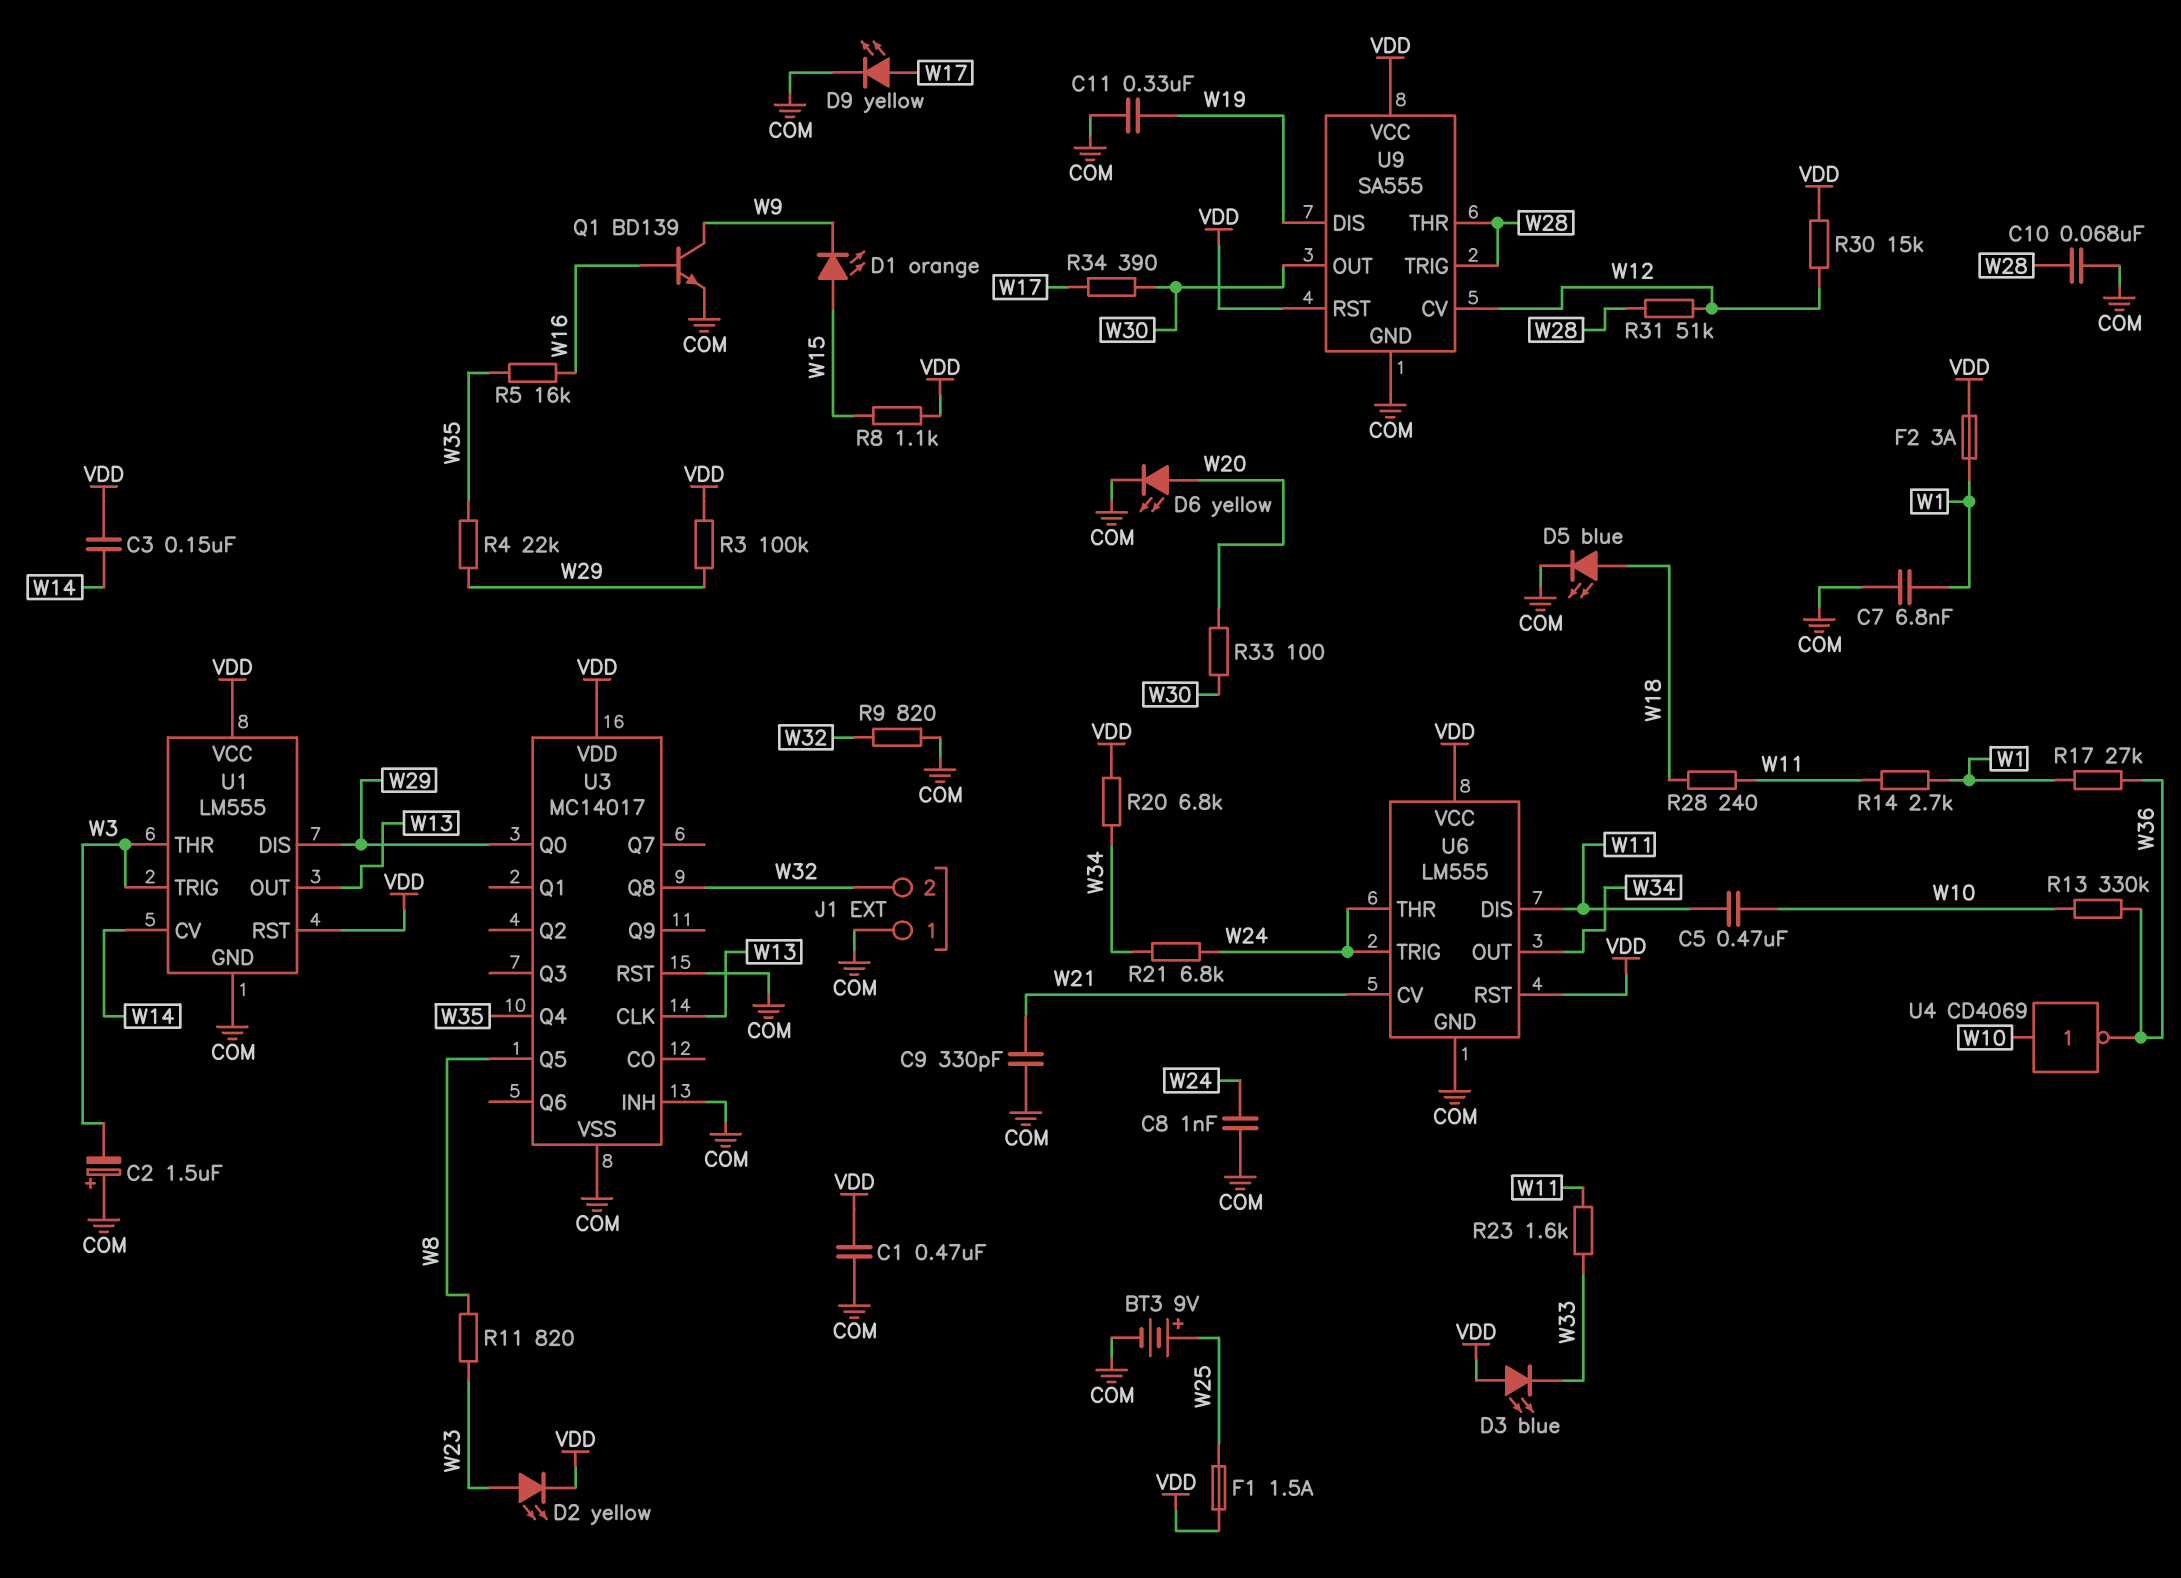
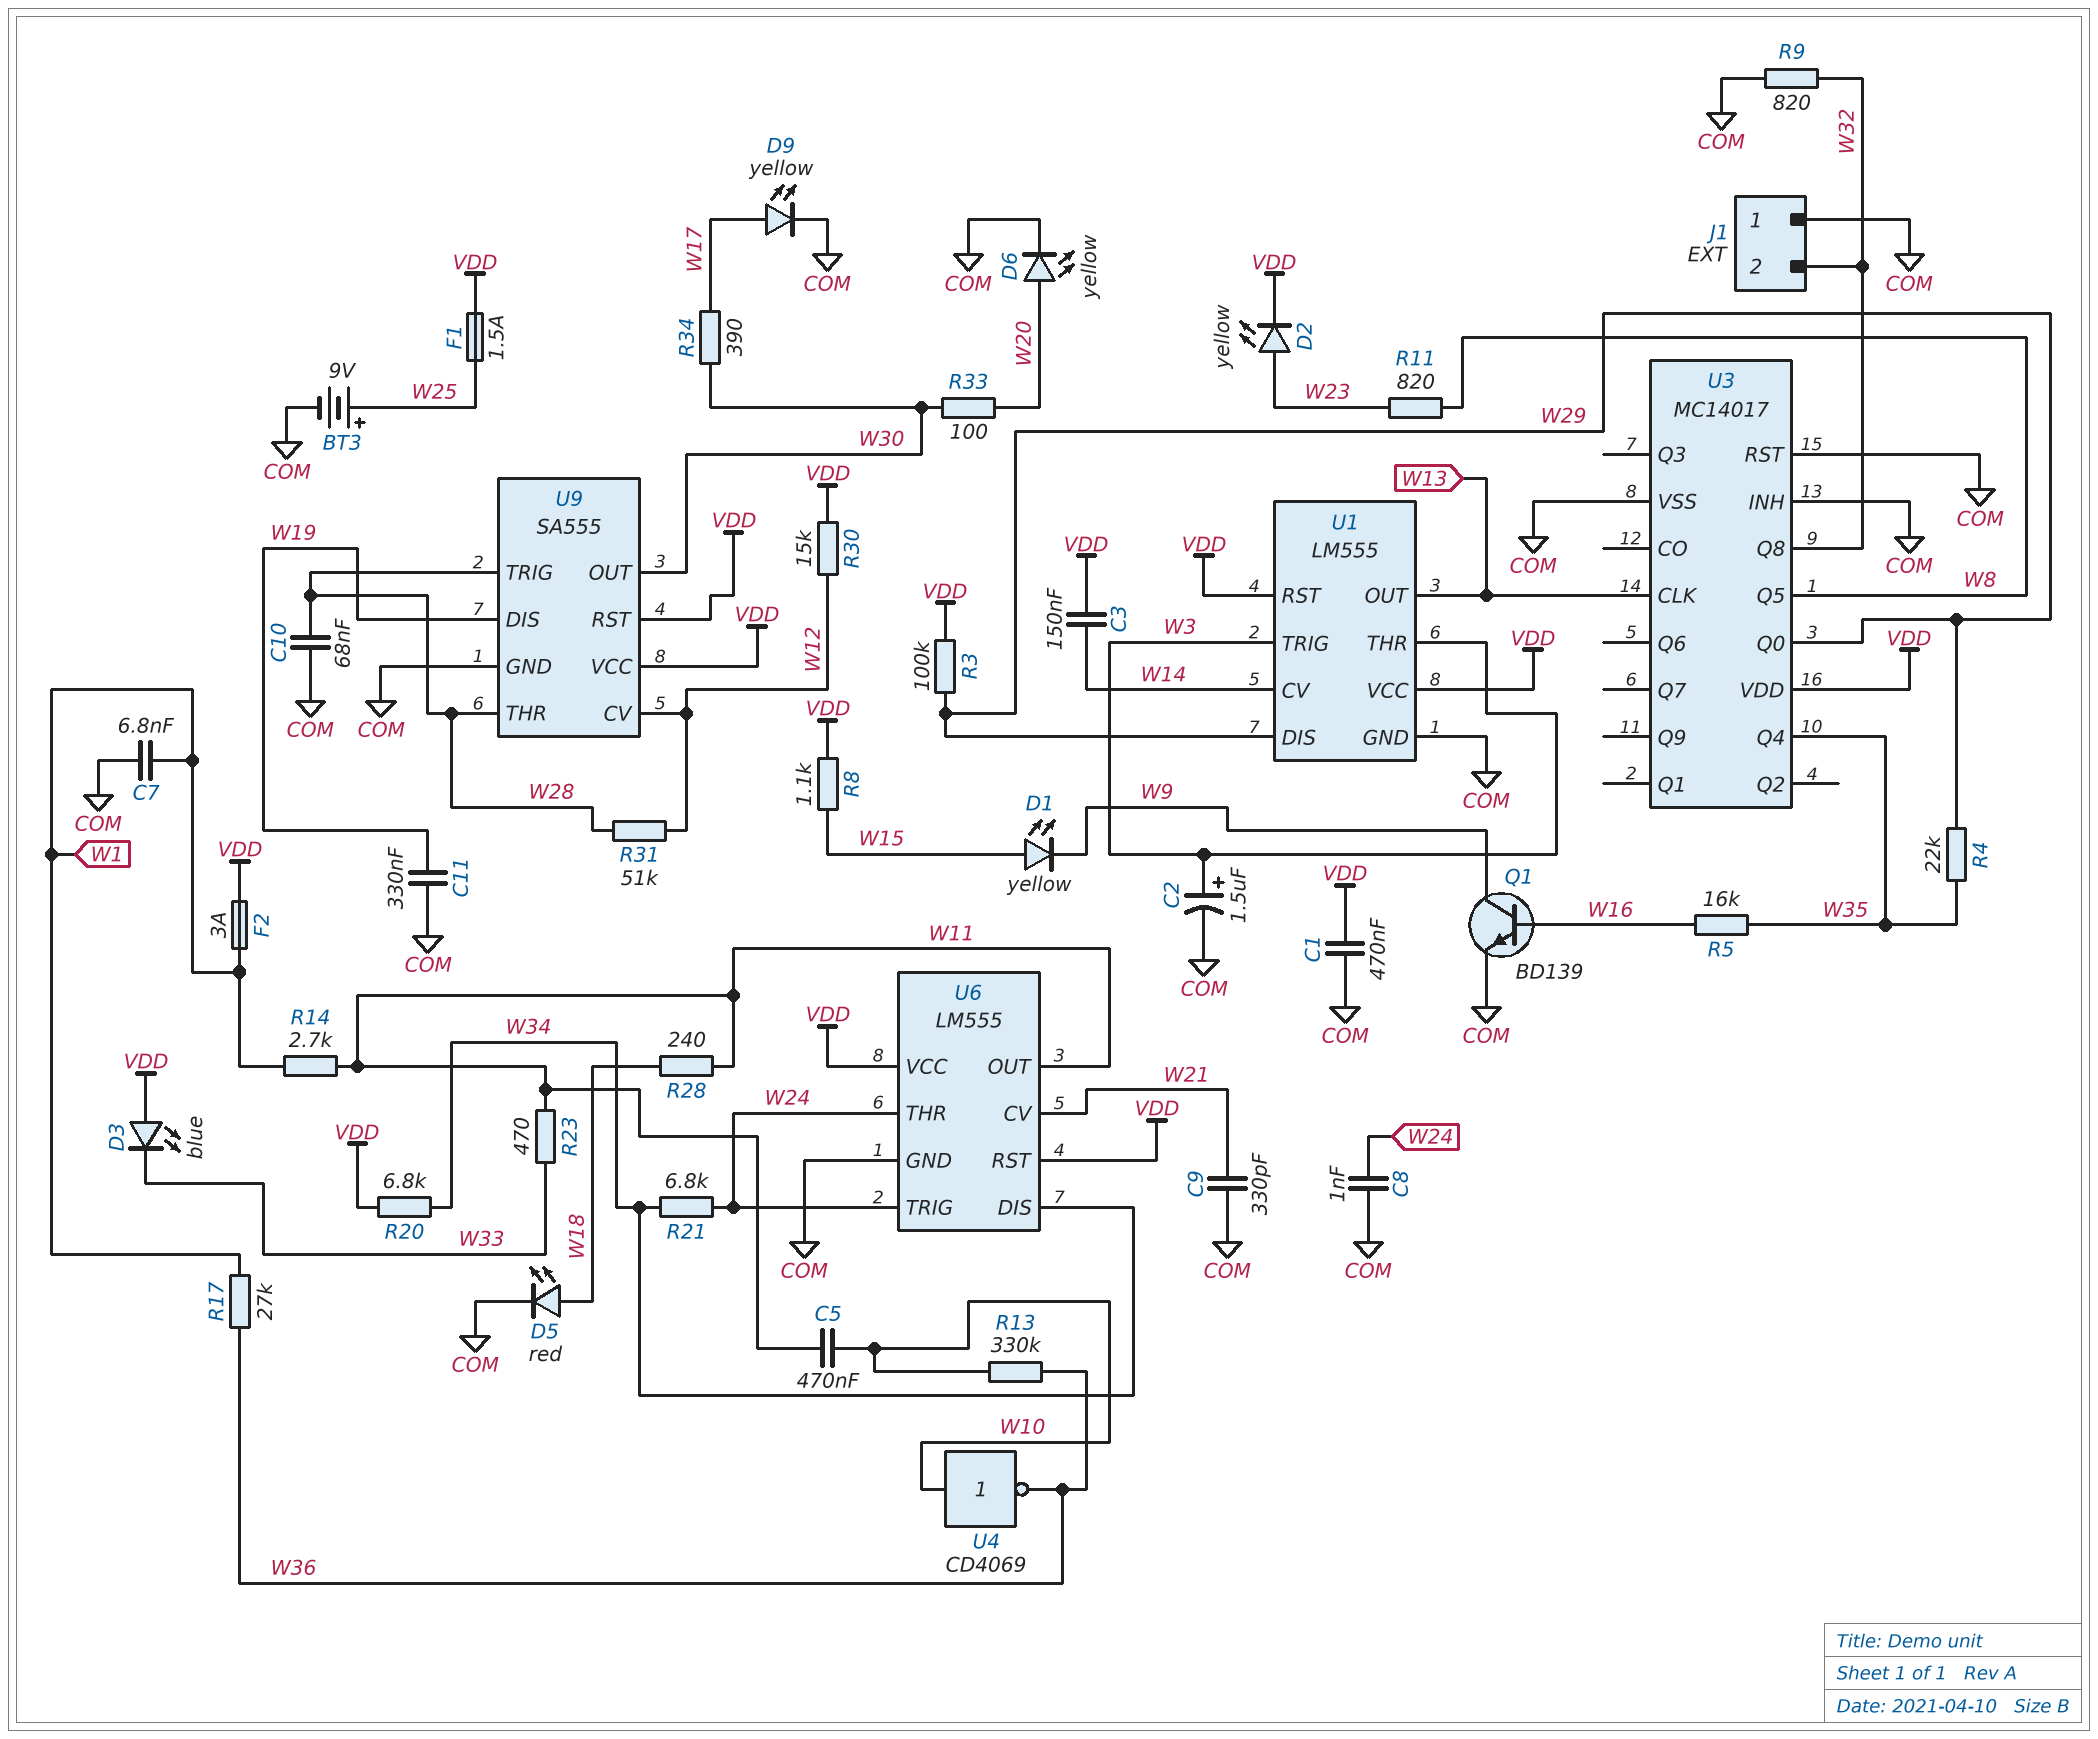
C2: 1.5uF (plus COM, minus W3) -> 1.5uF (plus W3, minus COM)
D1: LED orange (A W15, K W9) -> LED yellow (A W15, K W9)
D5: LED blue (A W18, K COM) -> LED red (A W18, K COM)
R23: 1.6k (W11, W33) -> 470 (W11, W33)
U6 pin DIS: W11 -> W34
U6 pin OUT: W34 -> W11

